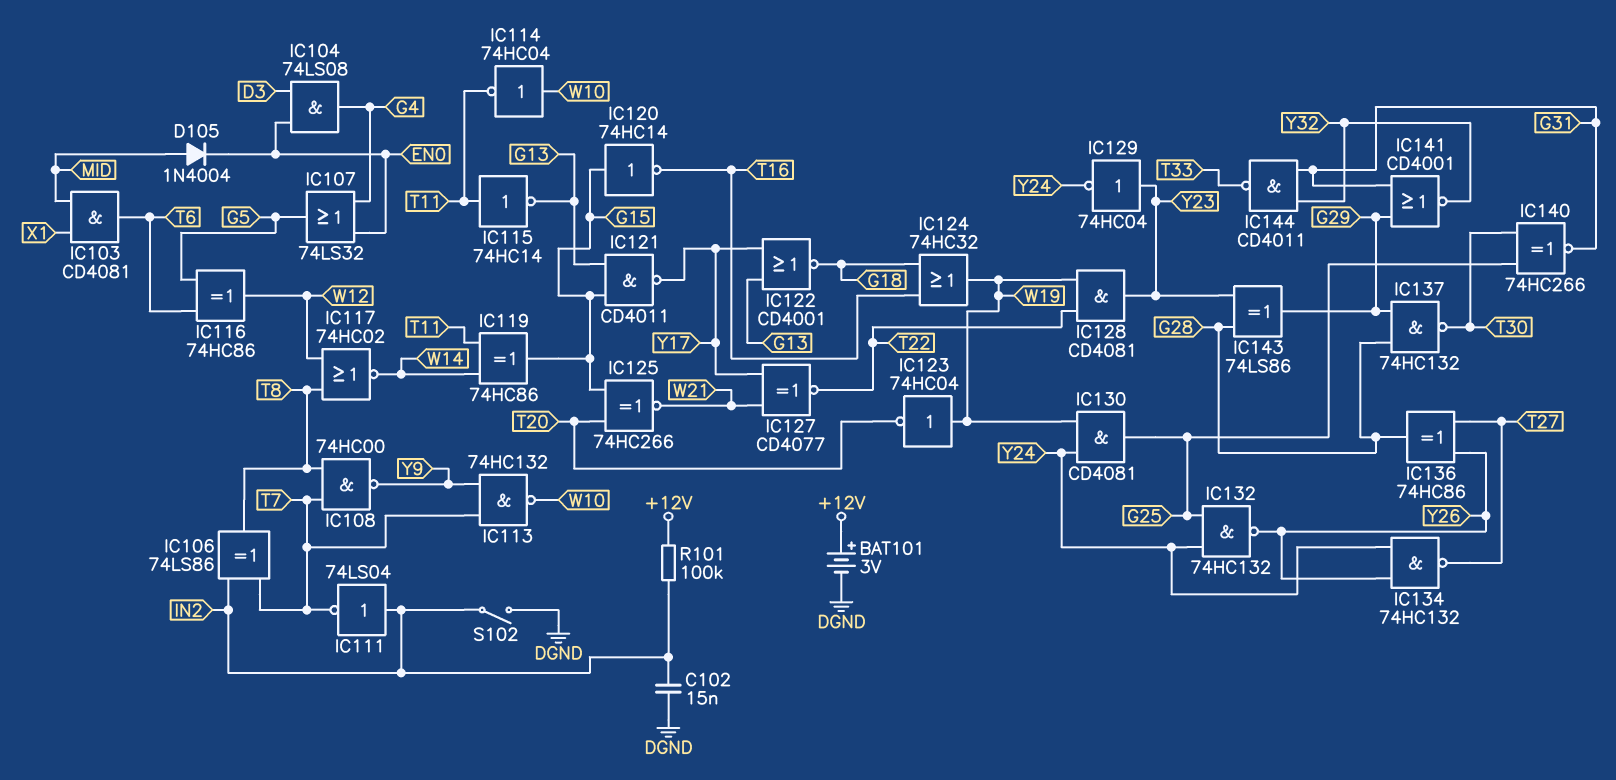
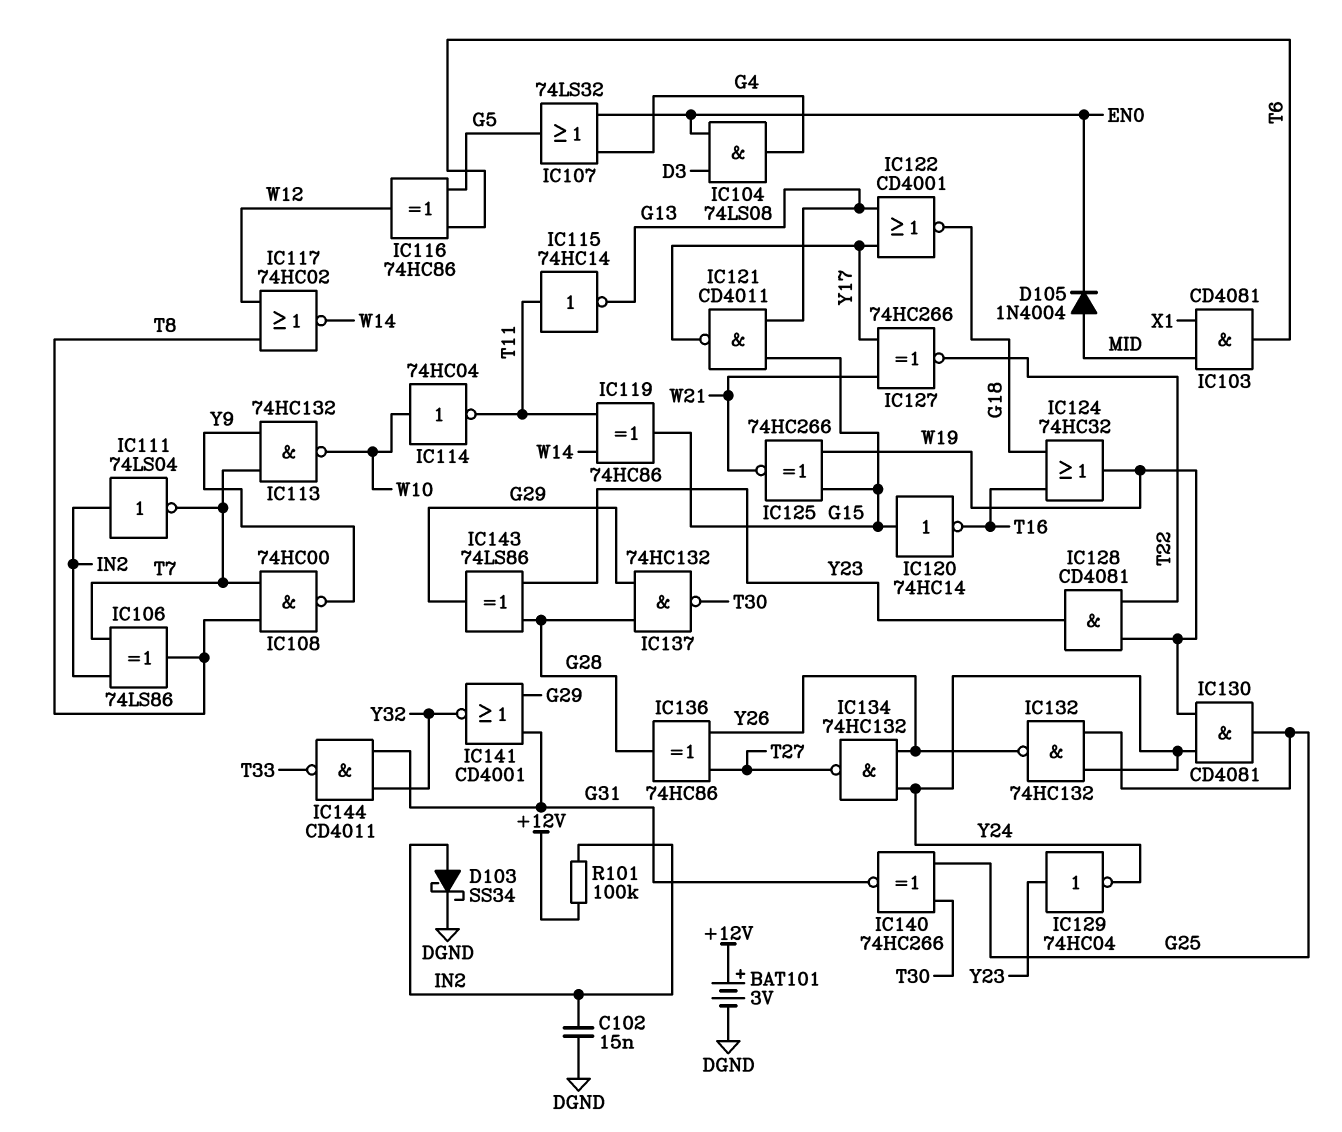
D103: none -> schottky SS34 (A IN2, K DGND)
IC123: NOT 74HC04 (in W19, out T20) -> none
IC125: XNOR 74HC266 (in G15, in T20, out W21) -> XNOR 74HC266 (in G15, in W19, out W21)
IC127: XNOR CD4077 (in W21, in Y17, out T22) -> XNOR 74HC266 (in W21, in Y17, out T22)
S102: switch (DGND, IN2) -> none

